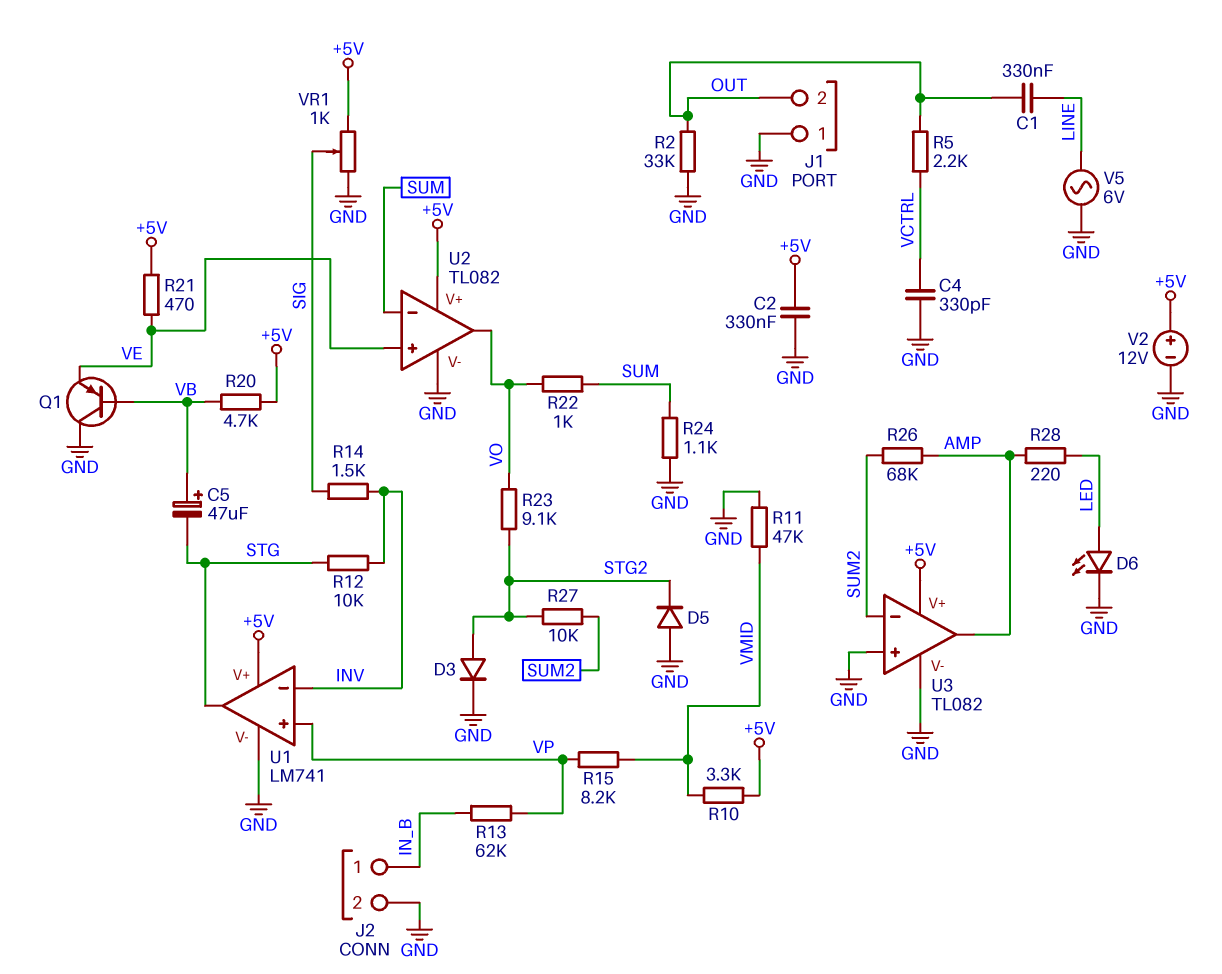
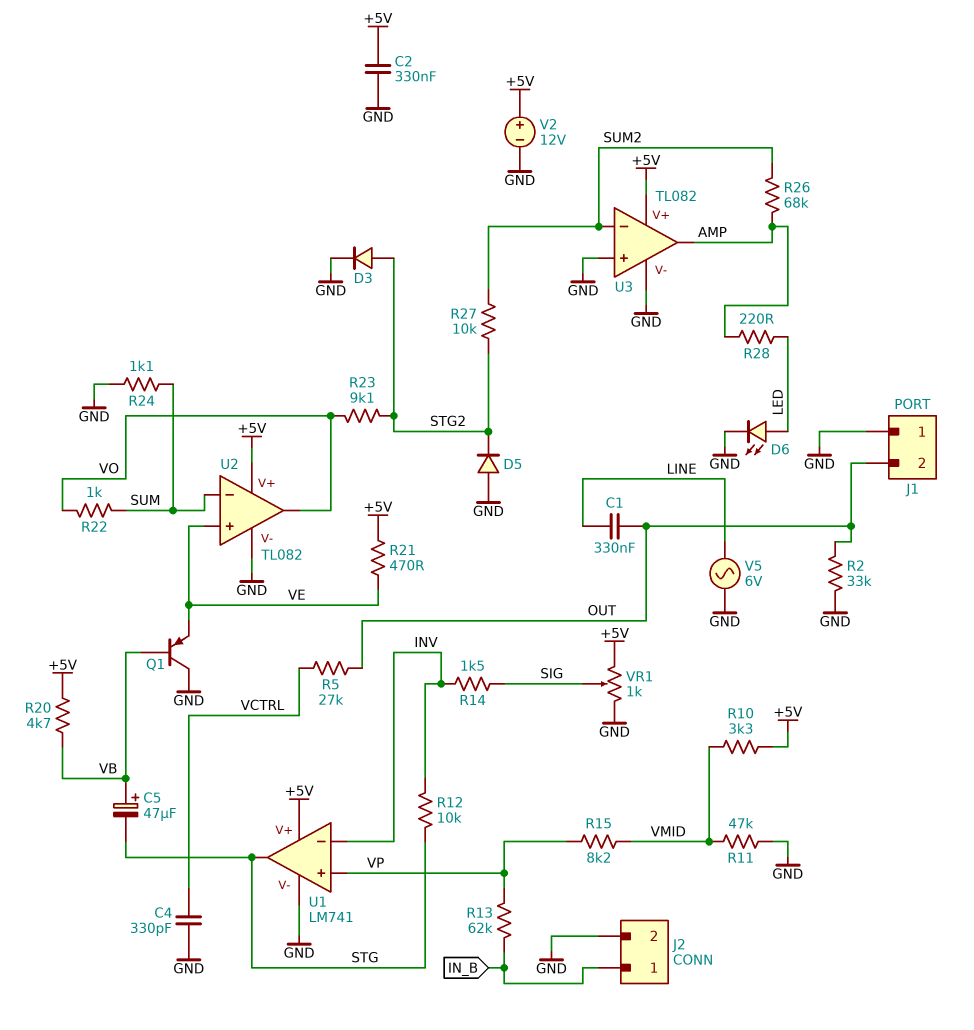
R5: 2.2k (OUT, VCTRL) -> 27k (OUT, VCTRL)

